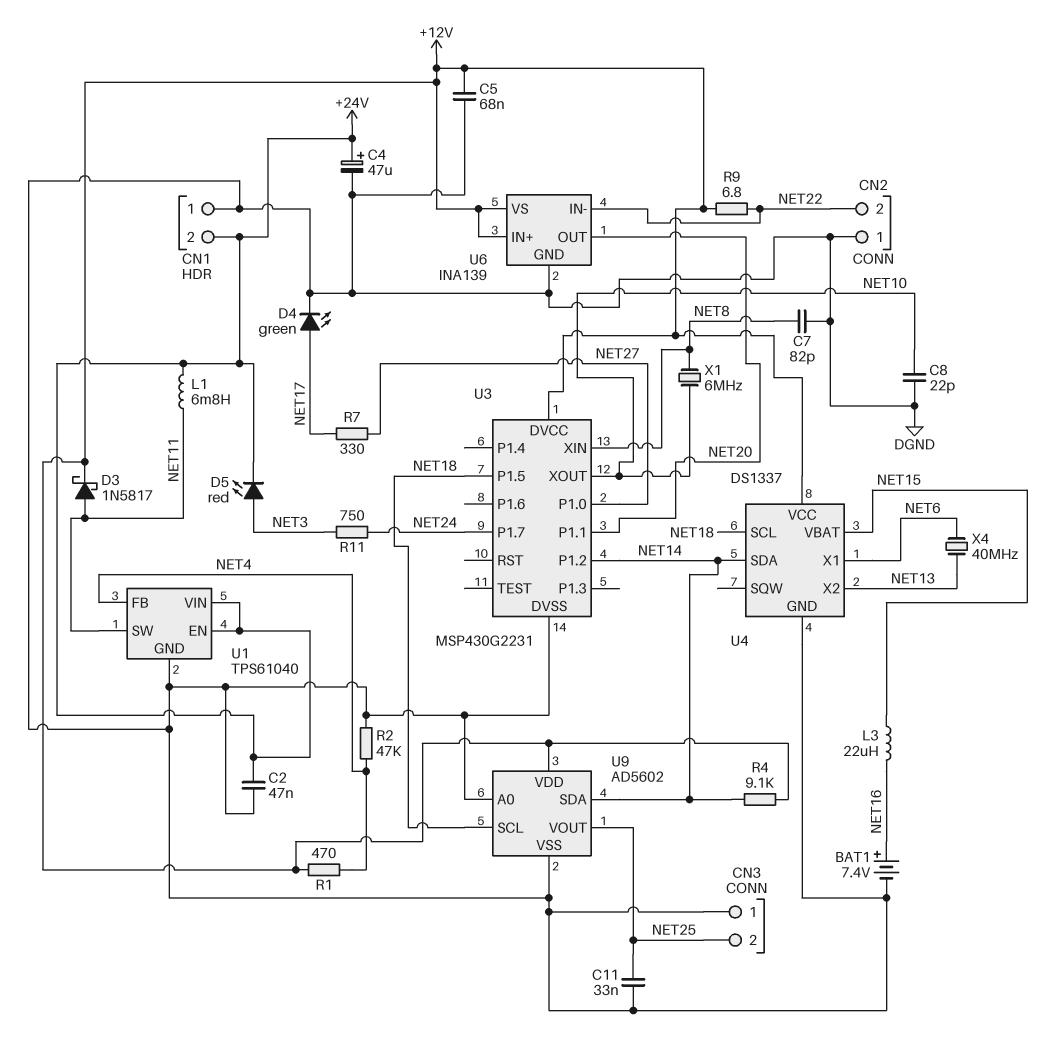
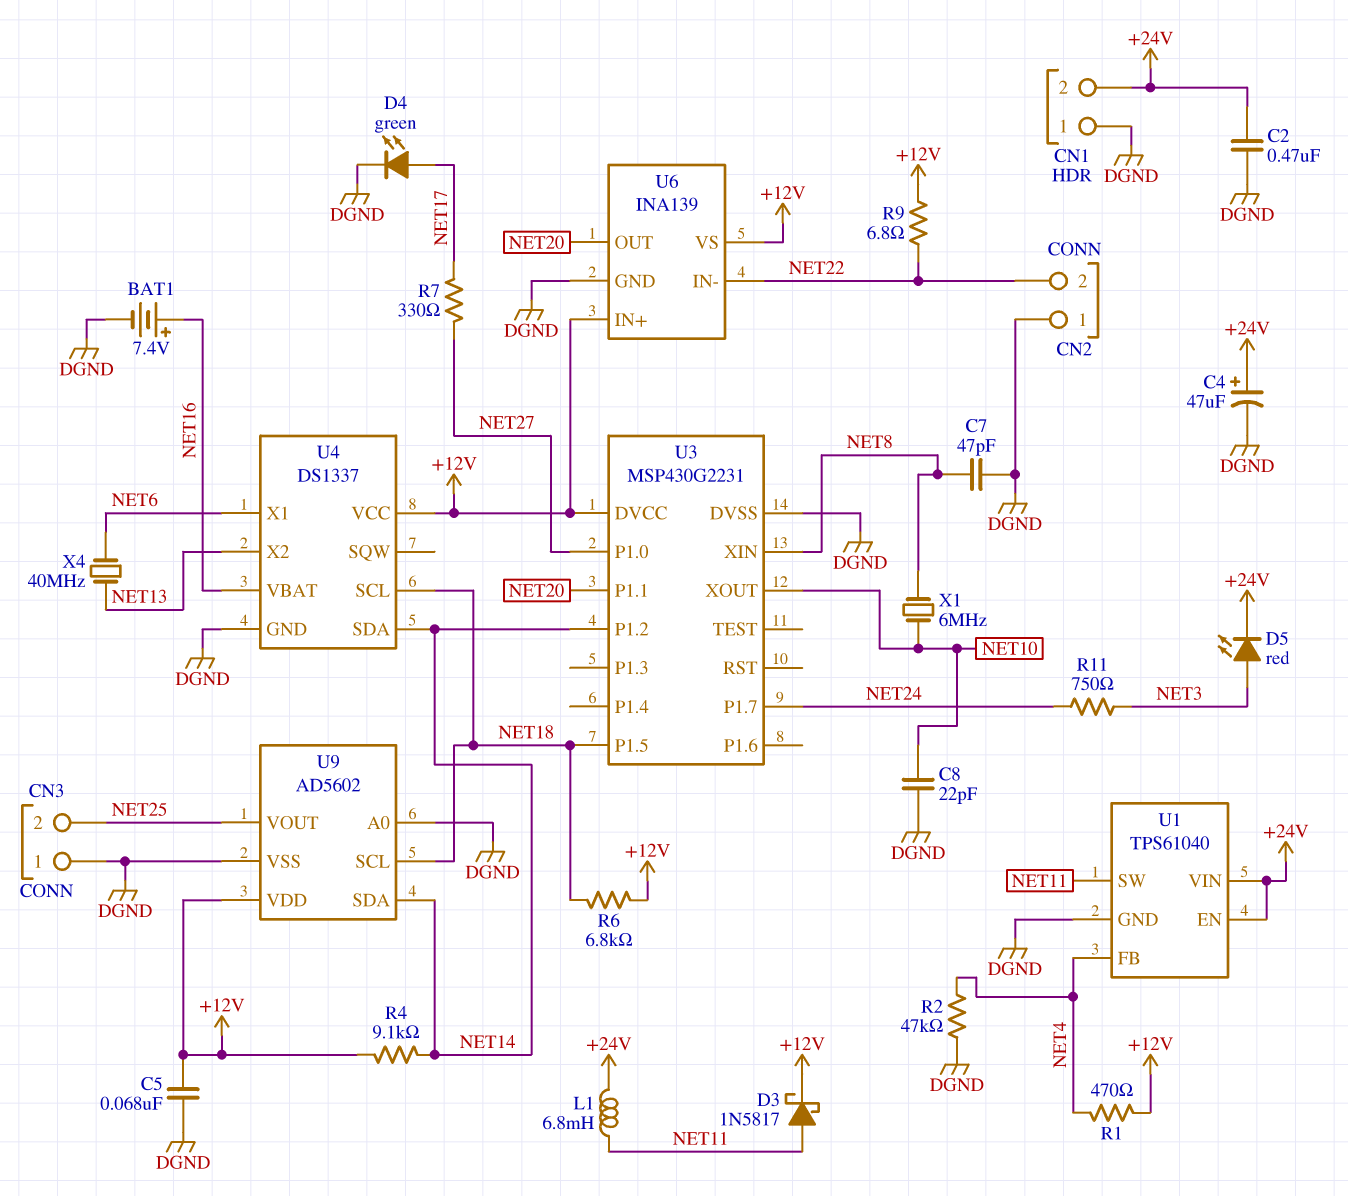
C2: 47nF (+24V, DGND) -> 470nF (+24V, DGND)
C7: 82pF (DGND, NET8) -> 47pF (DGND, NET8)
C11: 33nF (DGND, NET25) -> none
L3: 22uH (NET15, NET16) -> none
R6: none -> 6.8k (+12V, NET18)
U4 pin VBAT: NET15 -> NET16

